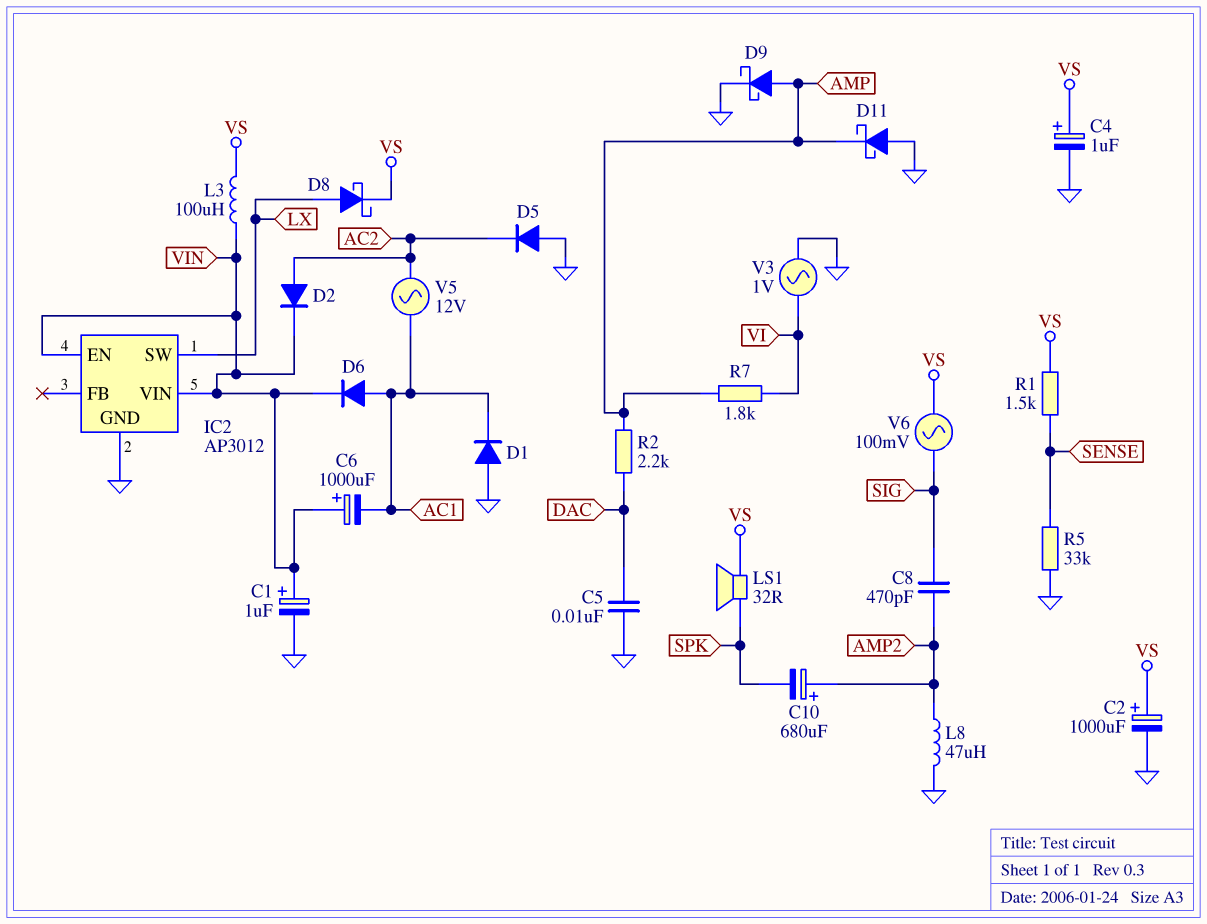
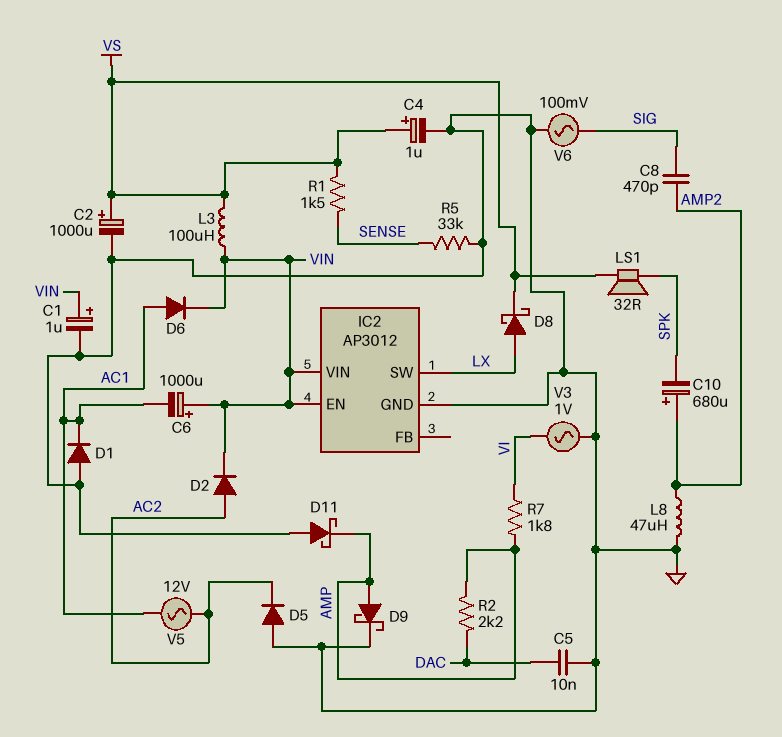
V6: AC 100mV (SIG, VS) -> AC 100mV (GND, SIG)

